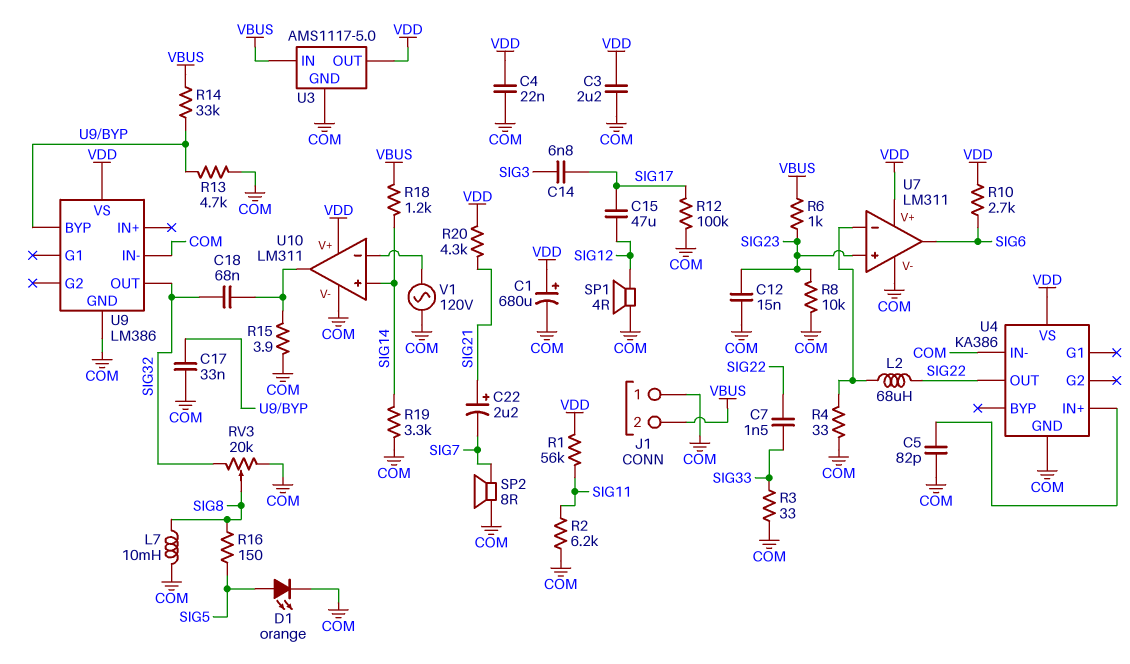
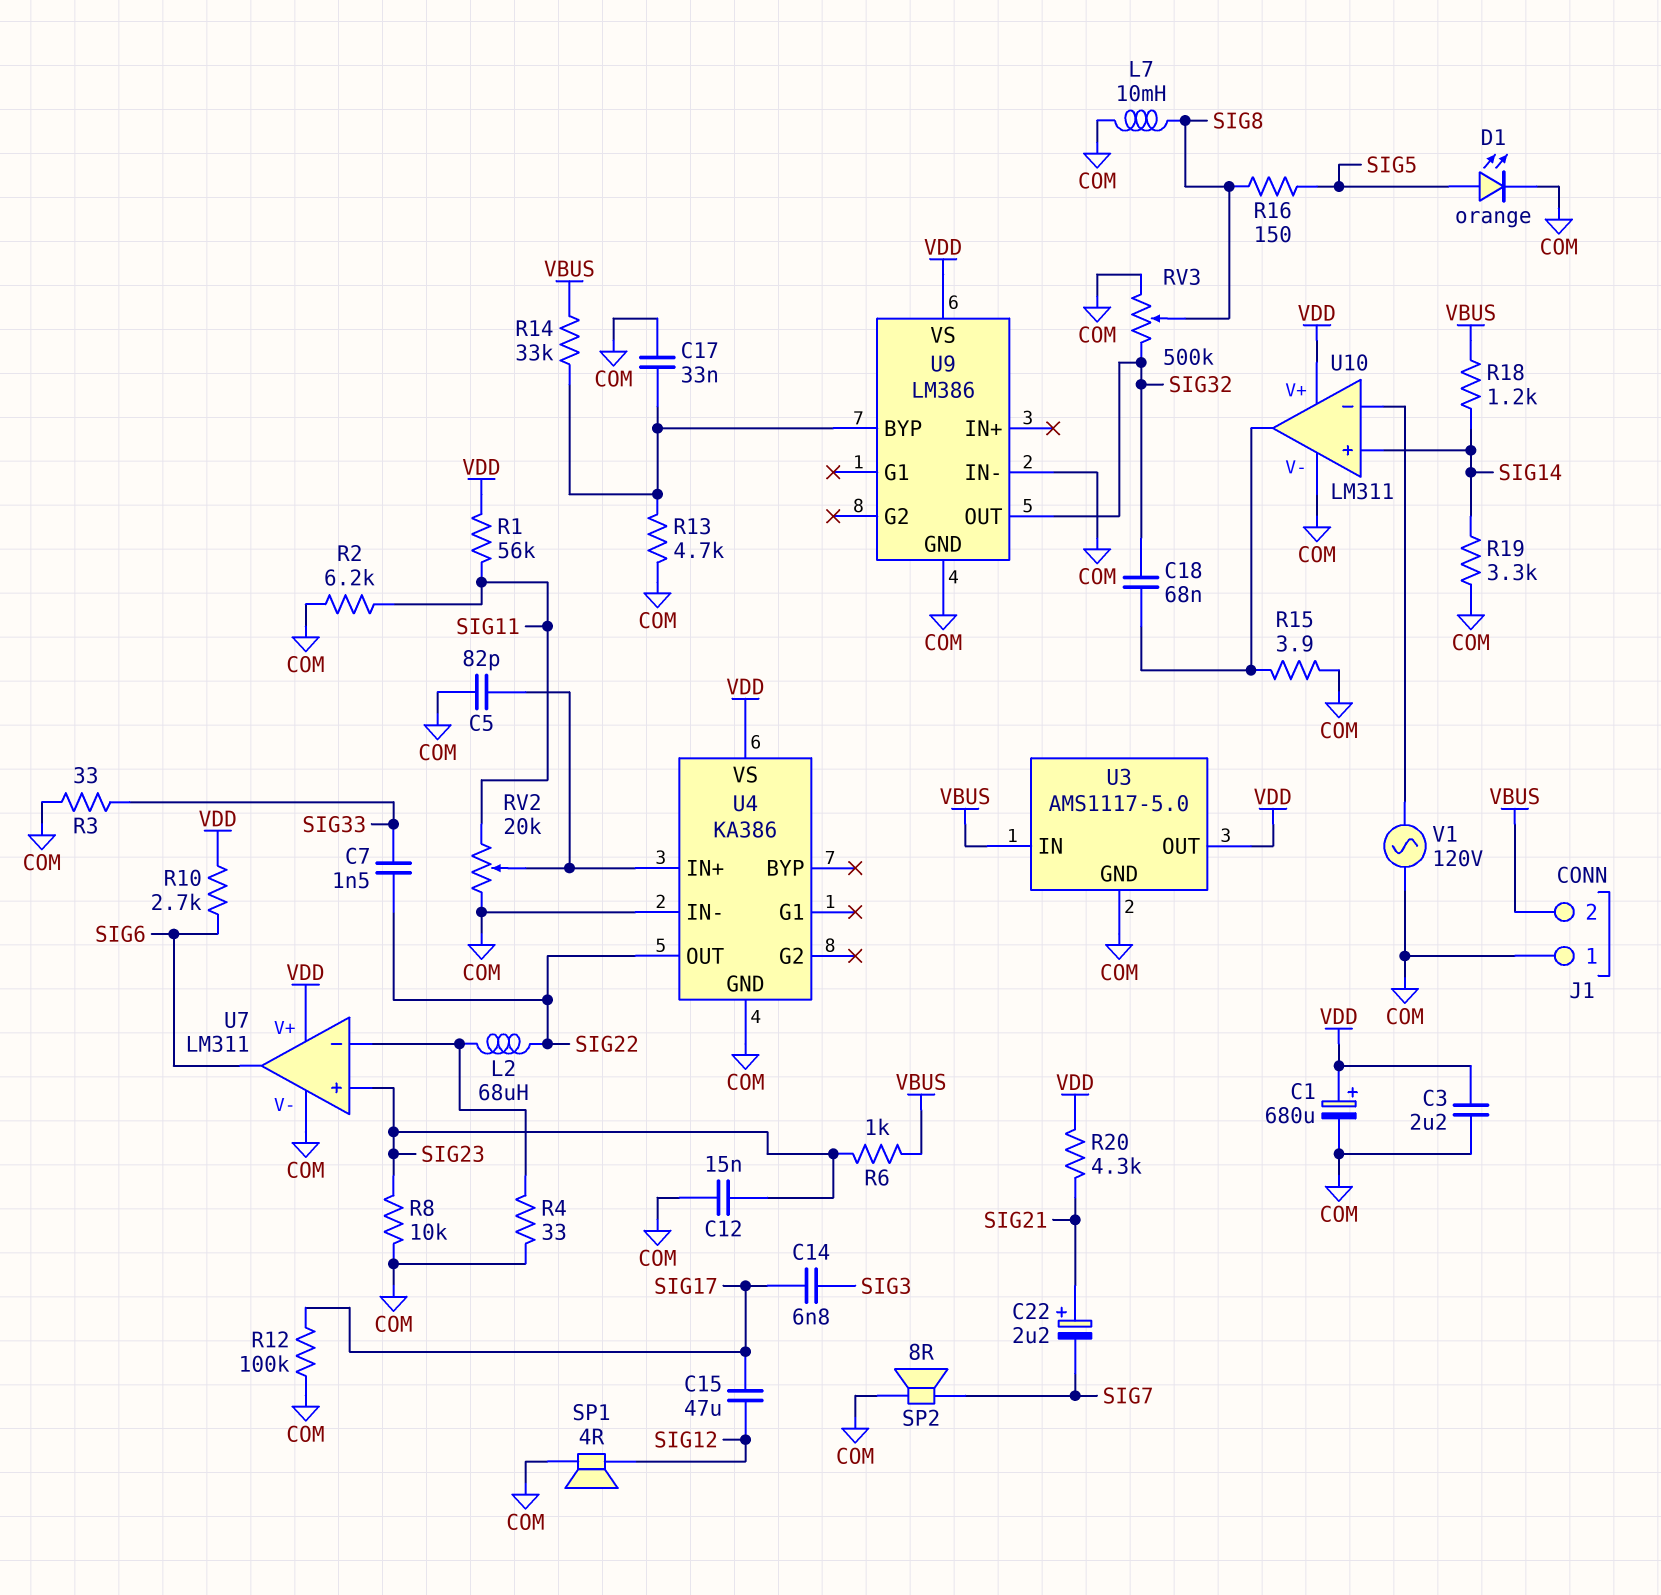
C4: 22nF (COM, VDD) -> none
RV2: none -> 20k (COM, SIG11, wiper U4/IN+)
RV3: 20k (COM, SIG32, wiper SIG8) -> 500k (COM, SIG32, wiper SIG8)

